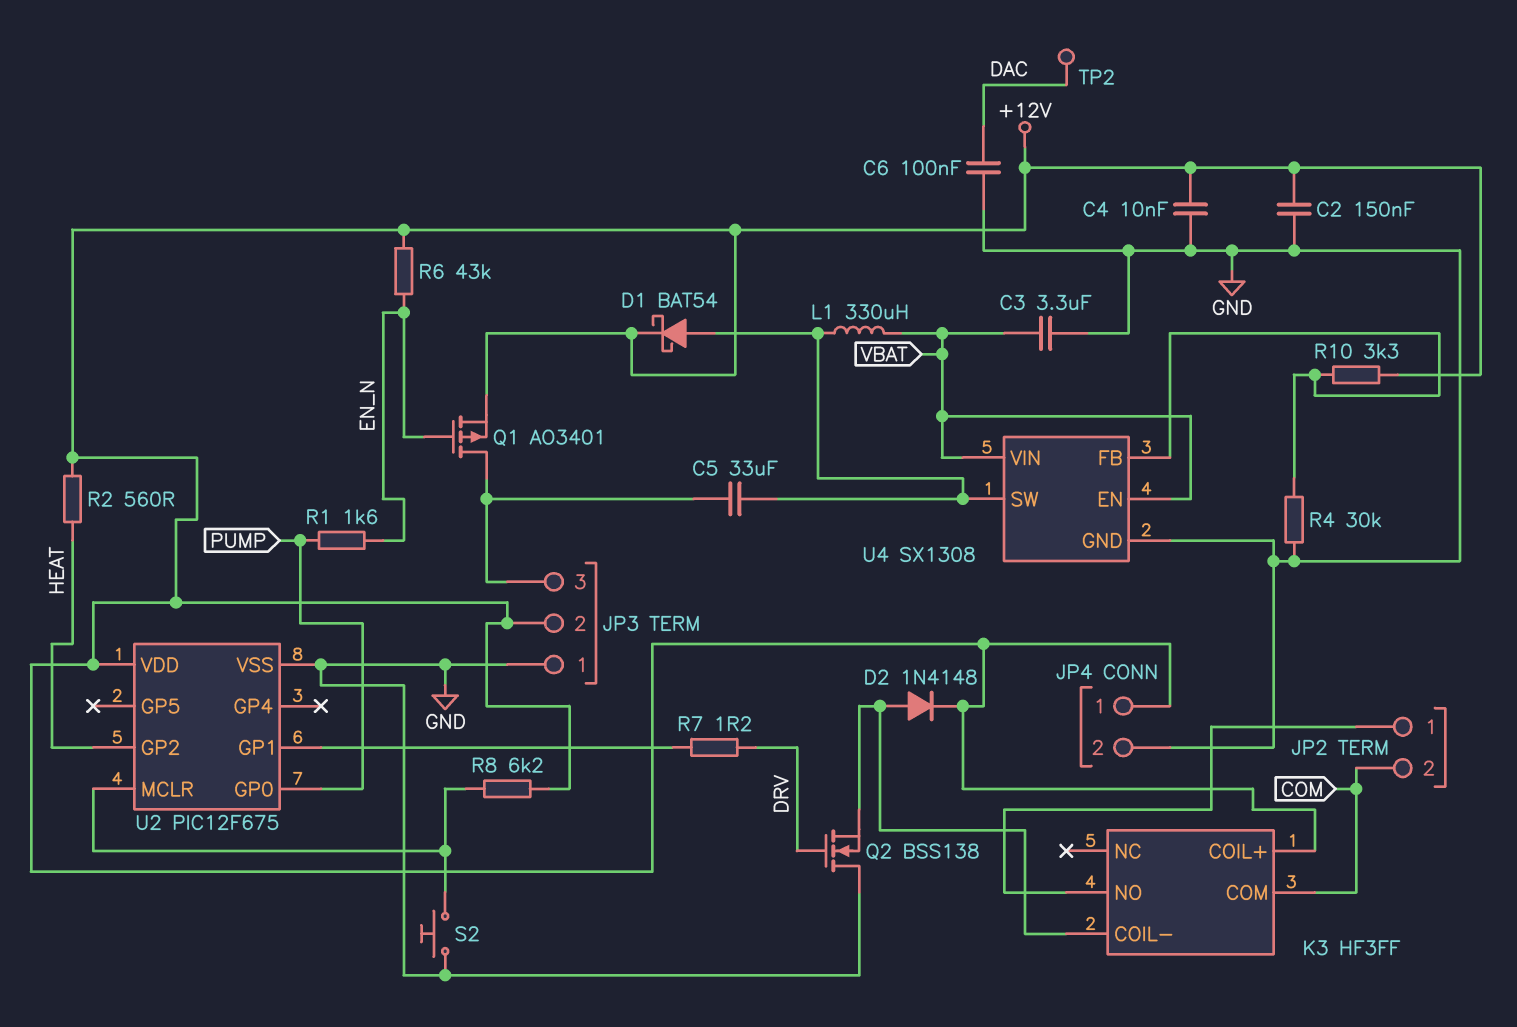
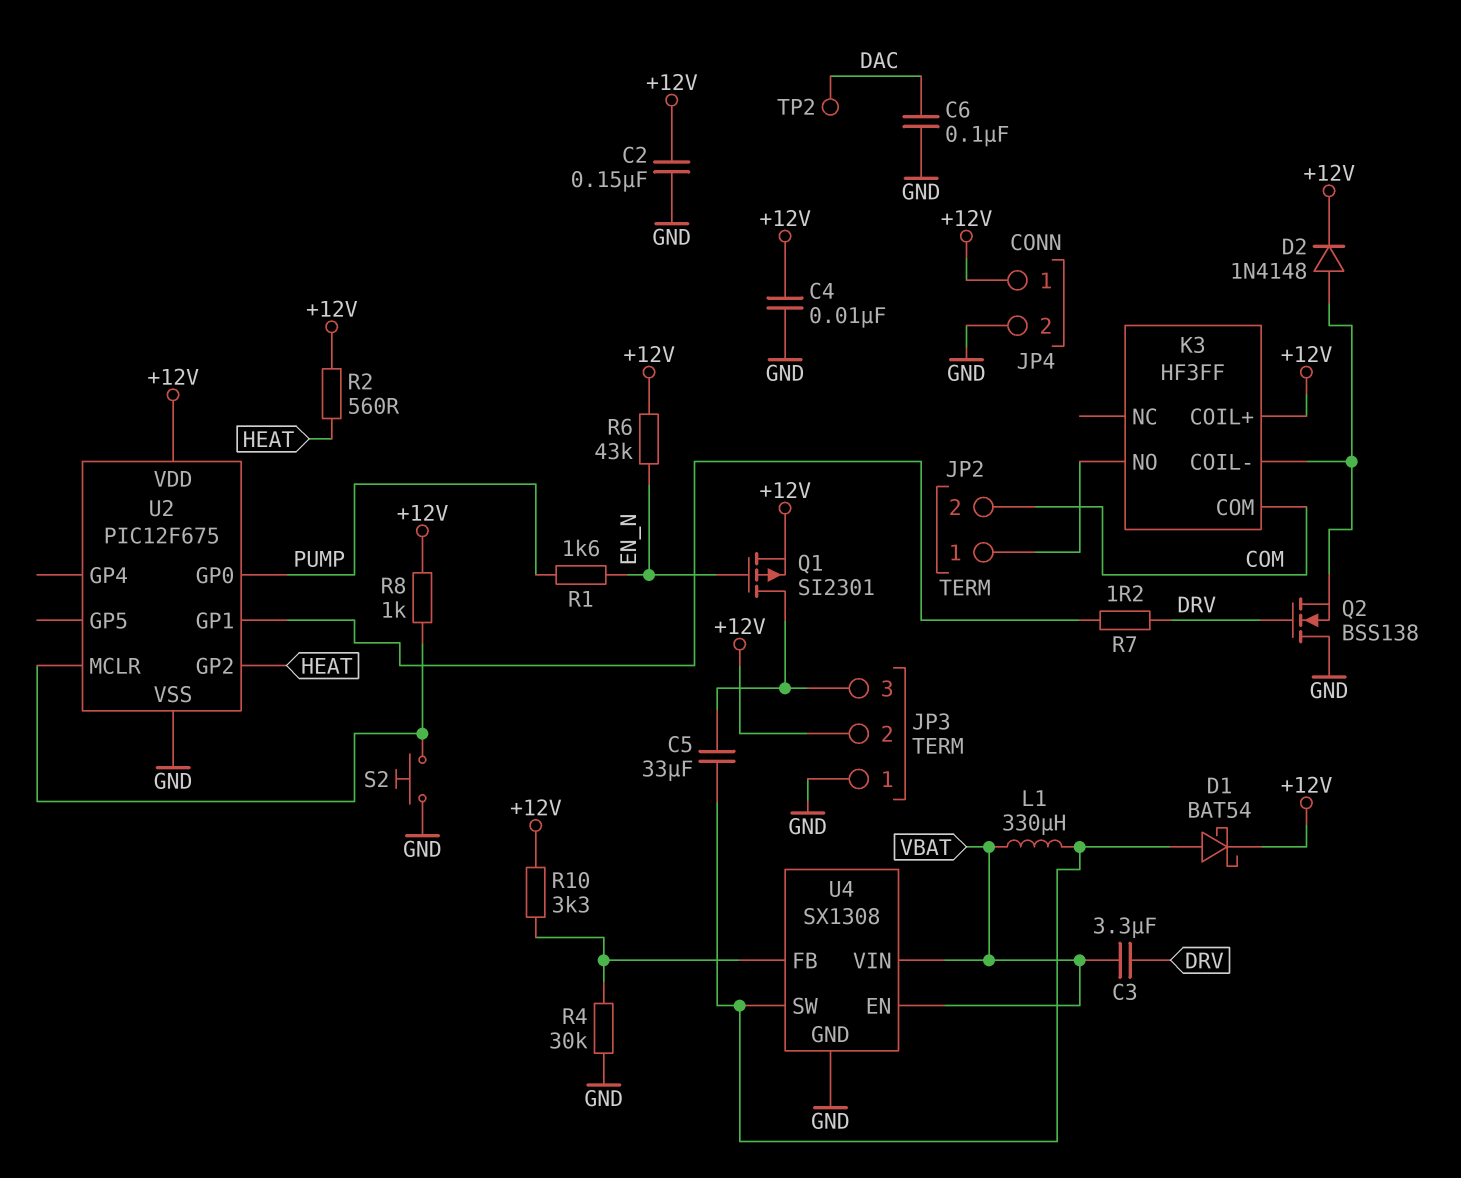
C3: 3.3uF (GND, VBAT) -> 3.3uF (DRV, VBAT)
Q1: PMOS AO3401 (G EN_N, D JP3/3, S +12V) -> PMOS SI2301 (G EN_N, D JP3/3, S +12V)
R8: 6.2k (+12V, U2/MCLR) -> 1k (+12V, U2/MCLR)

